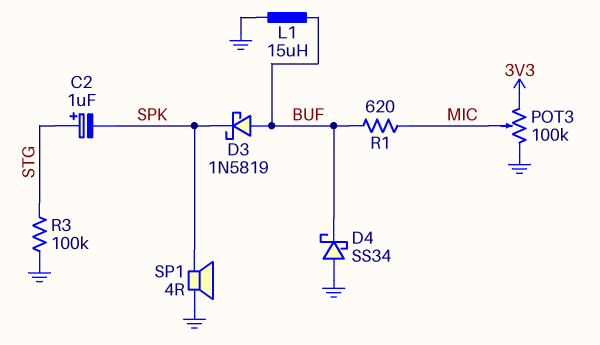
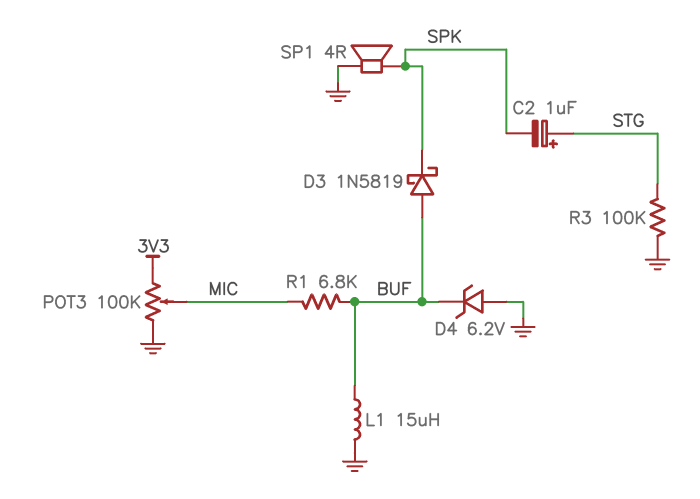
D4: schottky SS34 (A GND, K BUF) -> zener 6.2V (A GND, K BUF)
R1: 620 (BUF, MIC) -> 6.8k (BUF, MIC)

